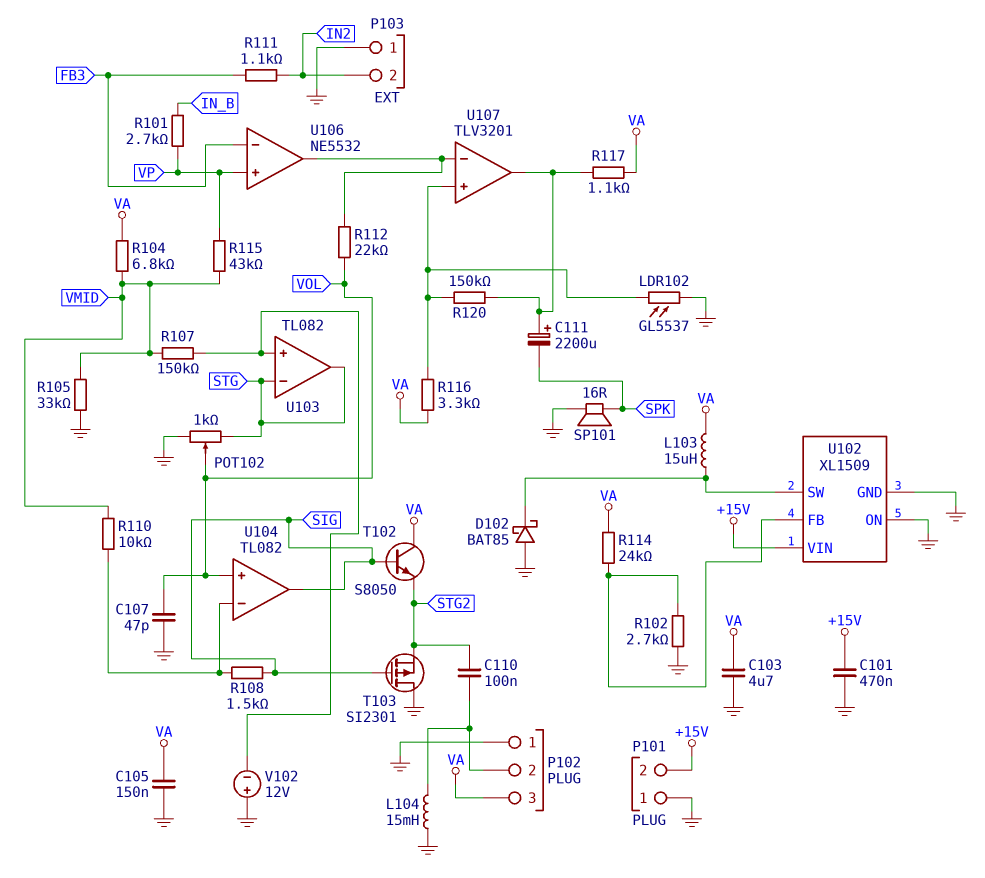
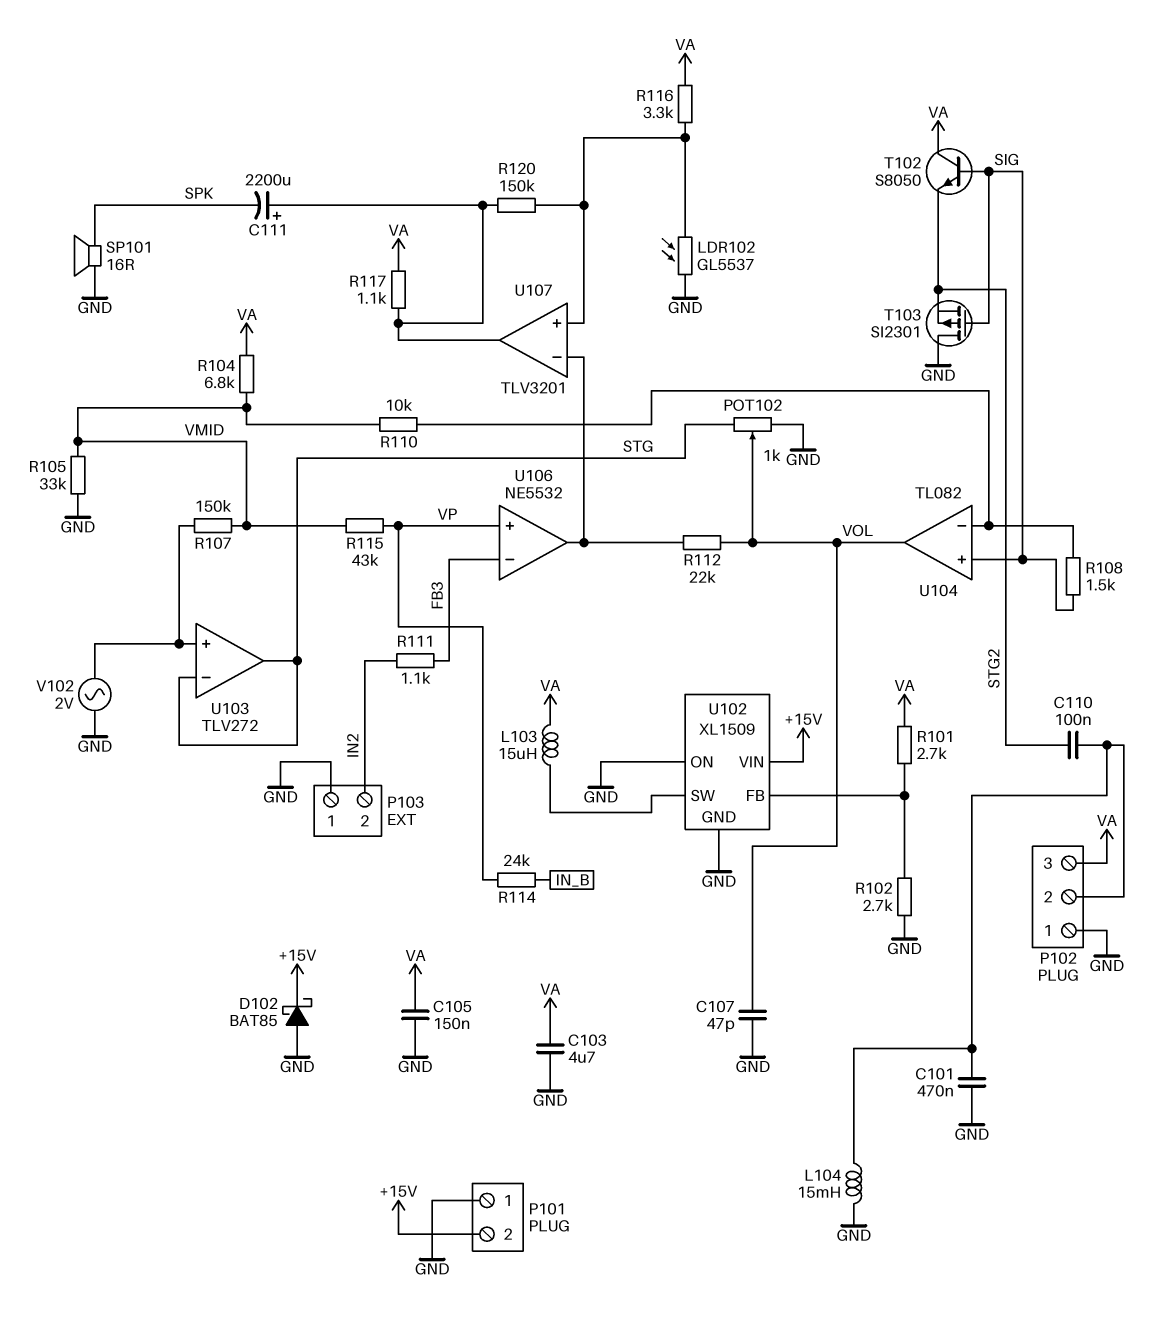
C101: 470nF (+15V, GND) -> 470nF (GND, P102/2)
D102: schottky BAT85 (A GND, K U102/SW) -> schottky BAT85 (A GND, K +15V)
R101: 2.7k (IN_B, VP) -> 2.7k (U102/FB, VA)
R114: 24k (U102/FB, VA) -> 24k (IN_B, VP)
U103: TL082 -> TLV272
U104 pin in+: VOL -> SIG
U104 pin out: SIG -> VOL
V102: 12V (plus GND, minus U103/in+) -> AC 2V (GND, U103/in+)

